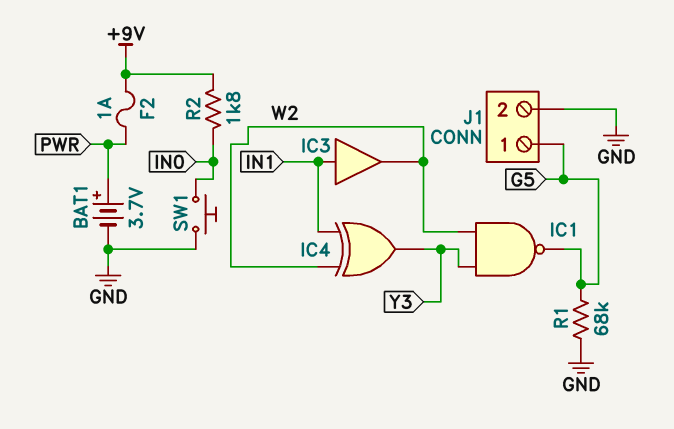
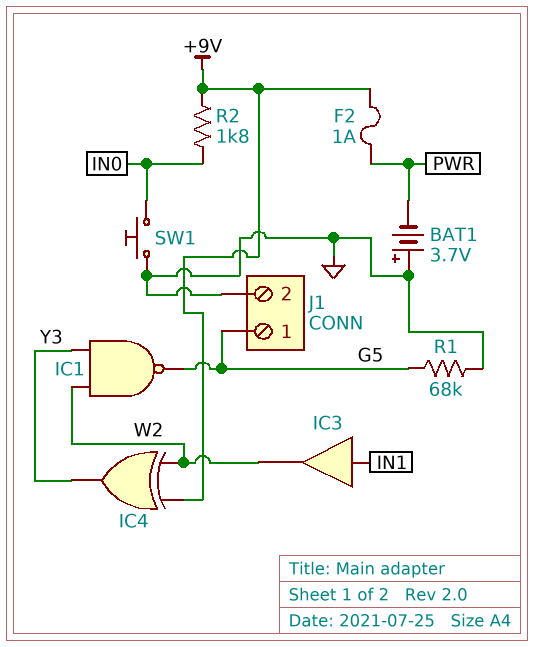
BAT1: 3.7V (plus PWR, minus GND) -> 3.7V (plus GND, minus PWR)
IC4: XOR (in IN1, in W2, out Y3) -> XOR (in +9V, in W2, out Y3)

